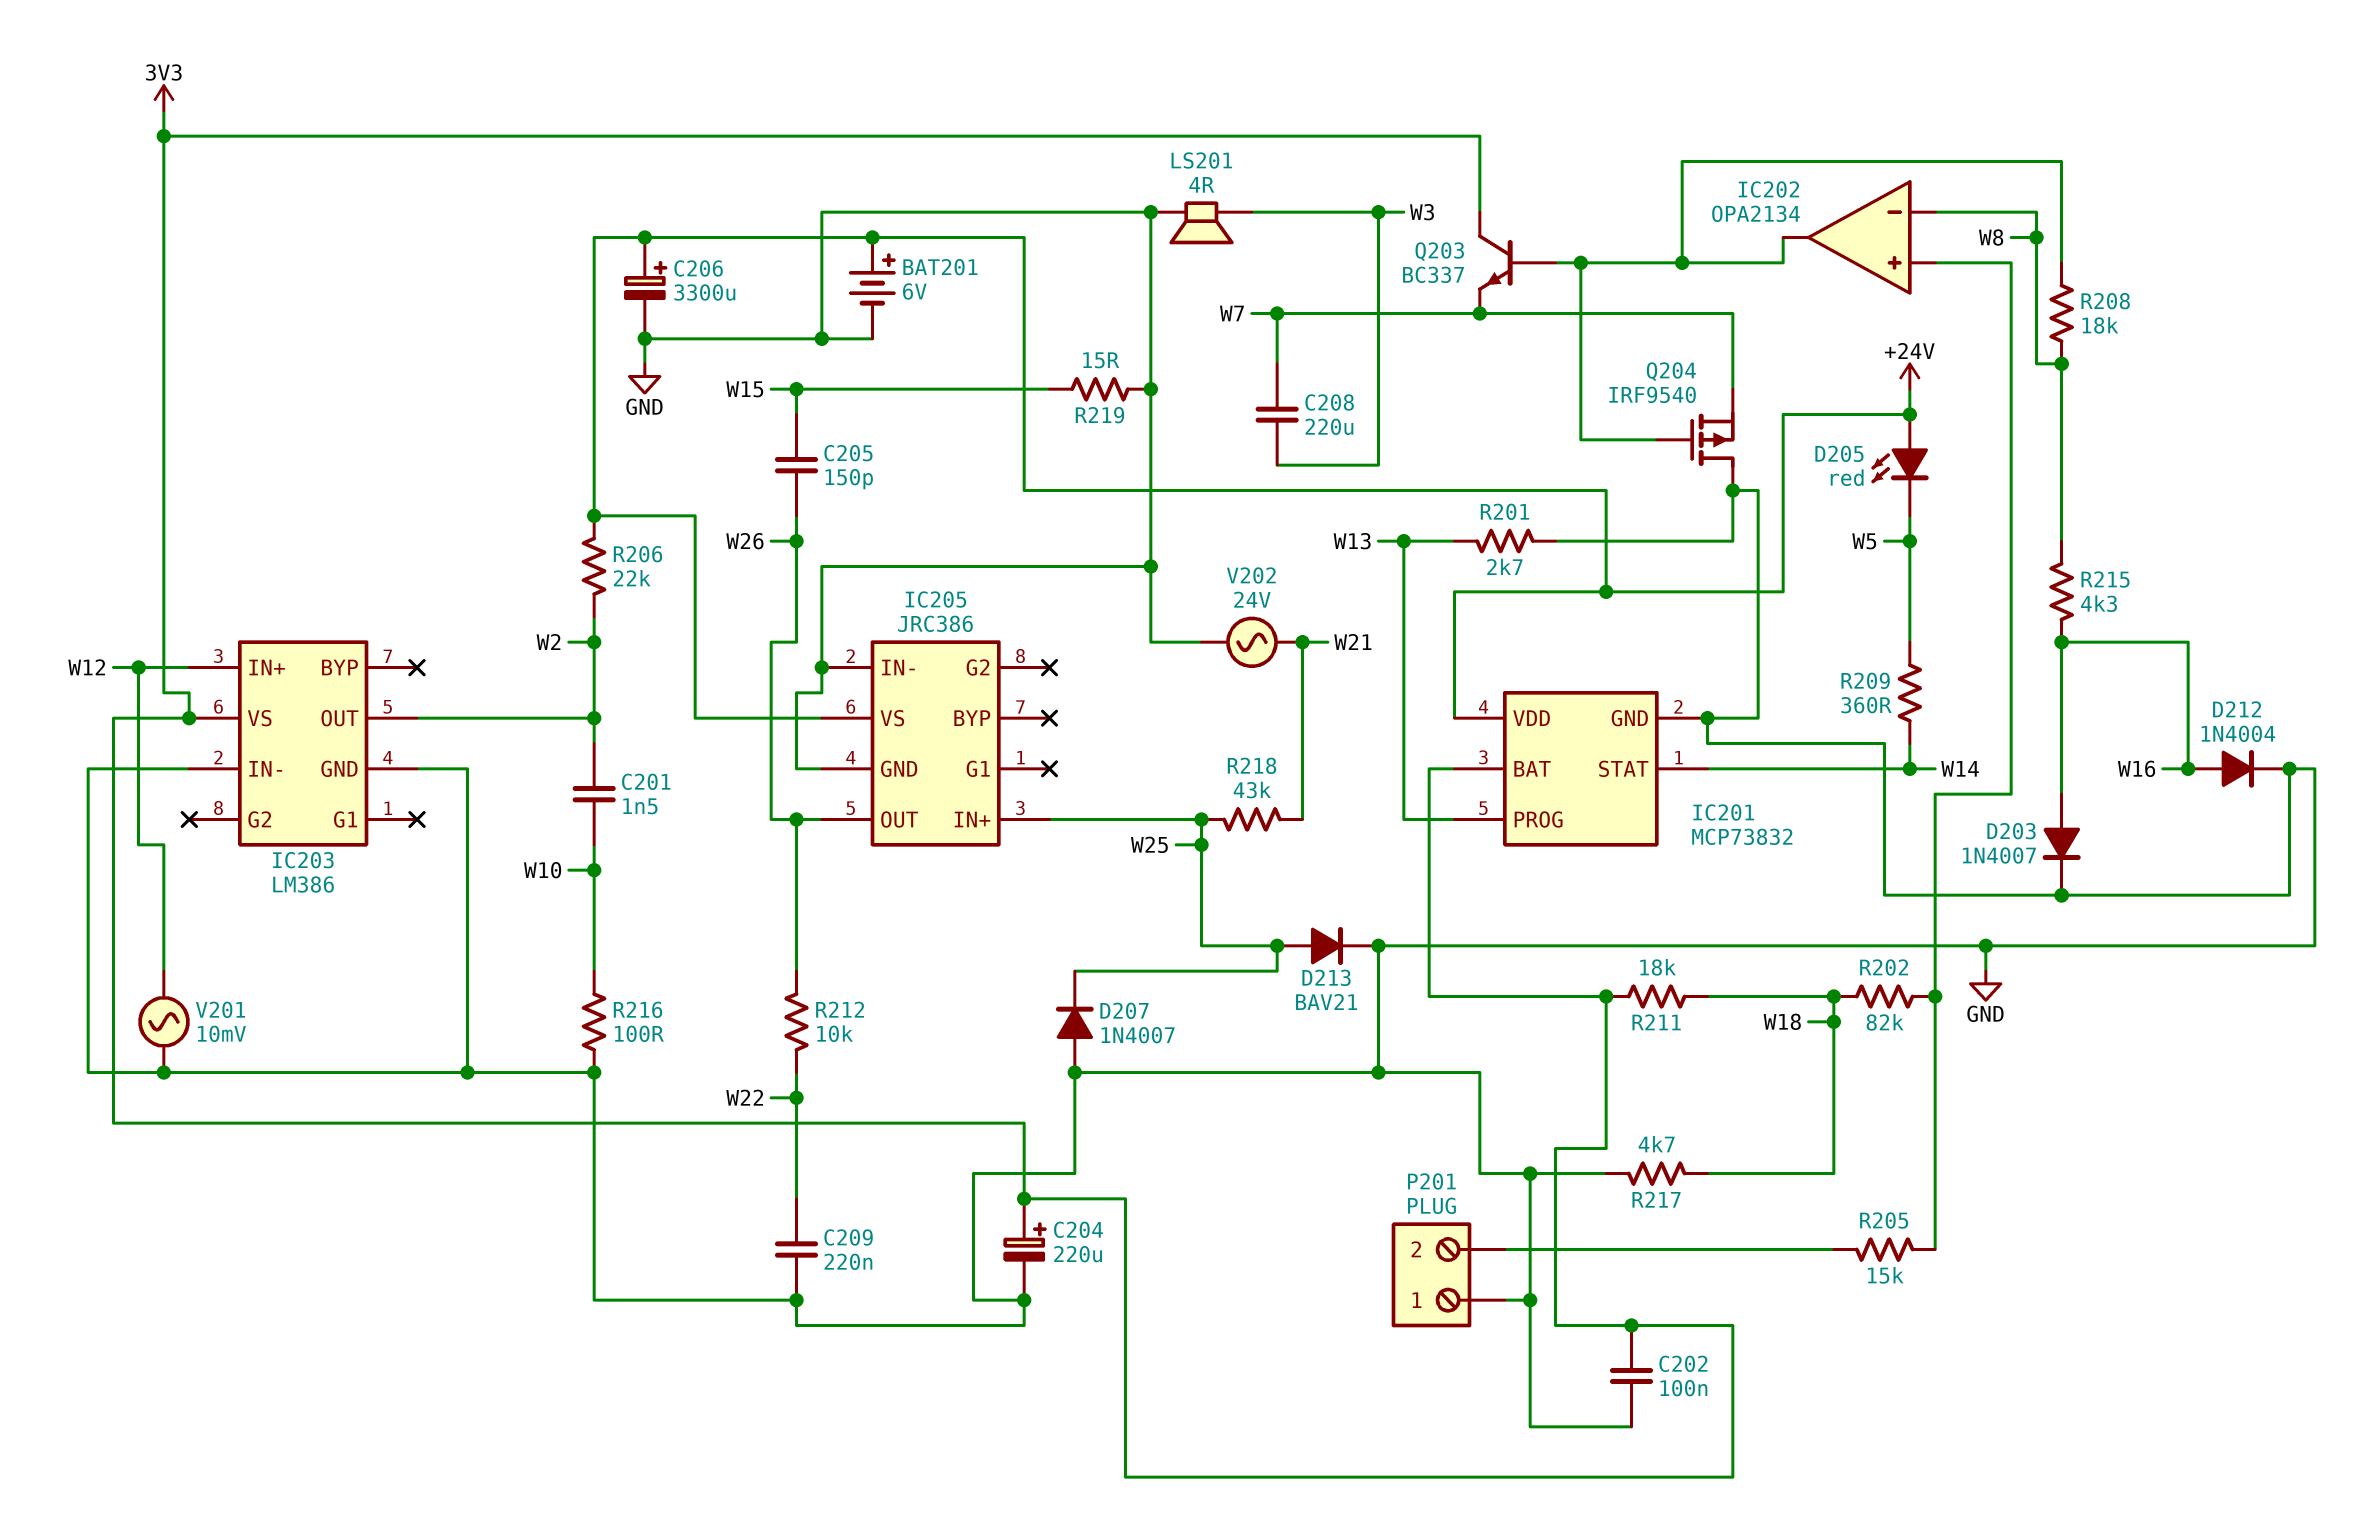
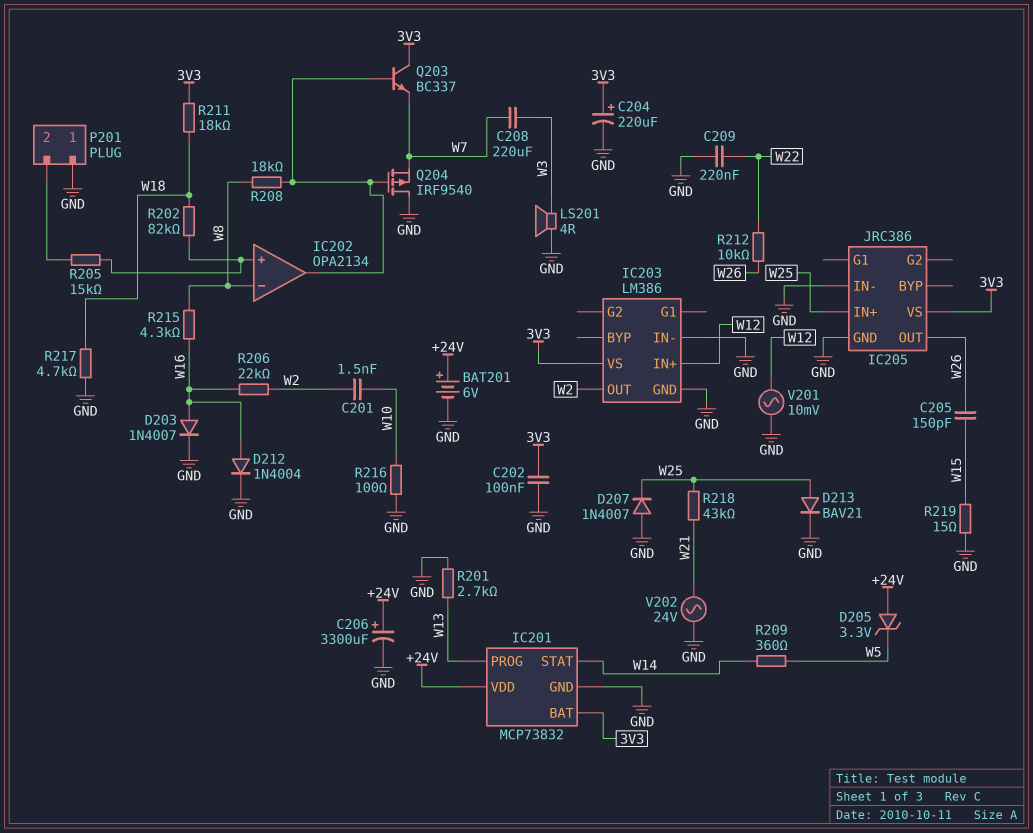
D205: LED red (A +24V, K W5) -> zener 3.3V (A +24V, K W5)
IC205 pin VS: +24V -> 3V3
R206: 22k (+24V, W2) -> 22k (W2, W16)

